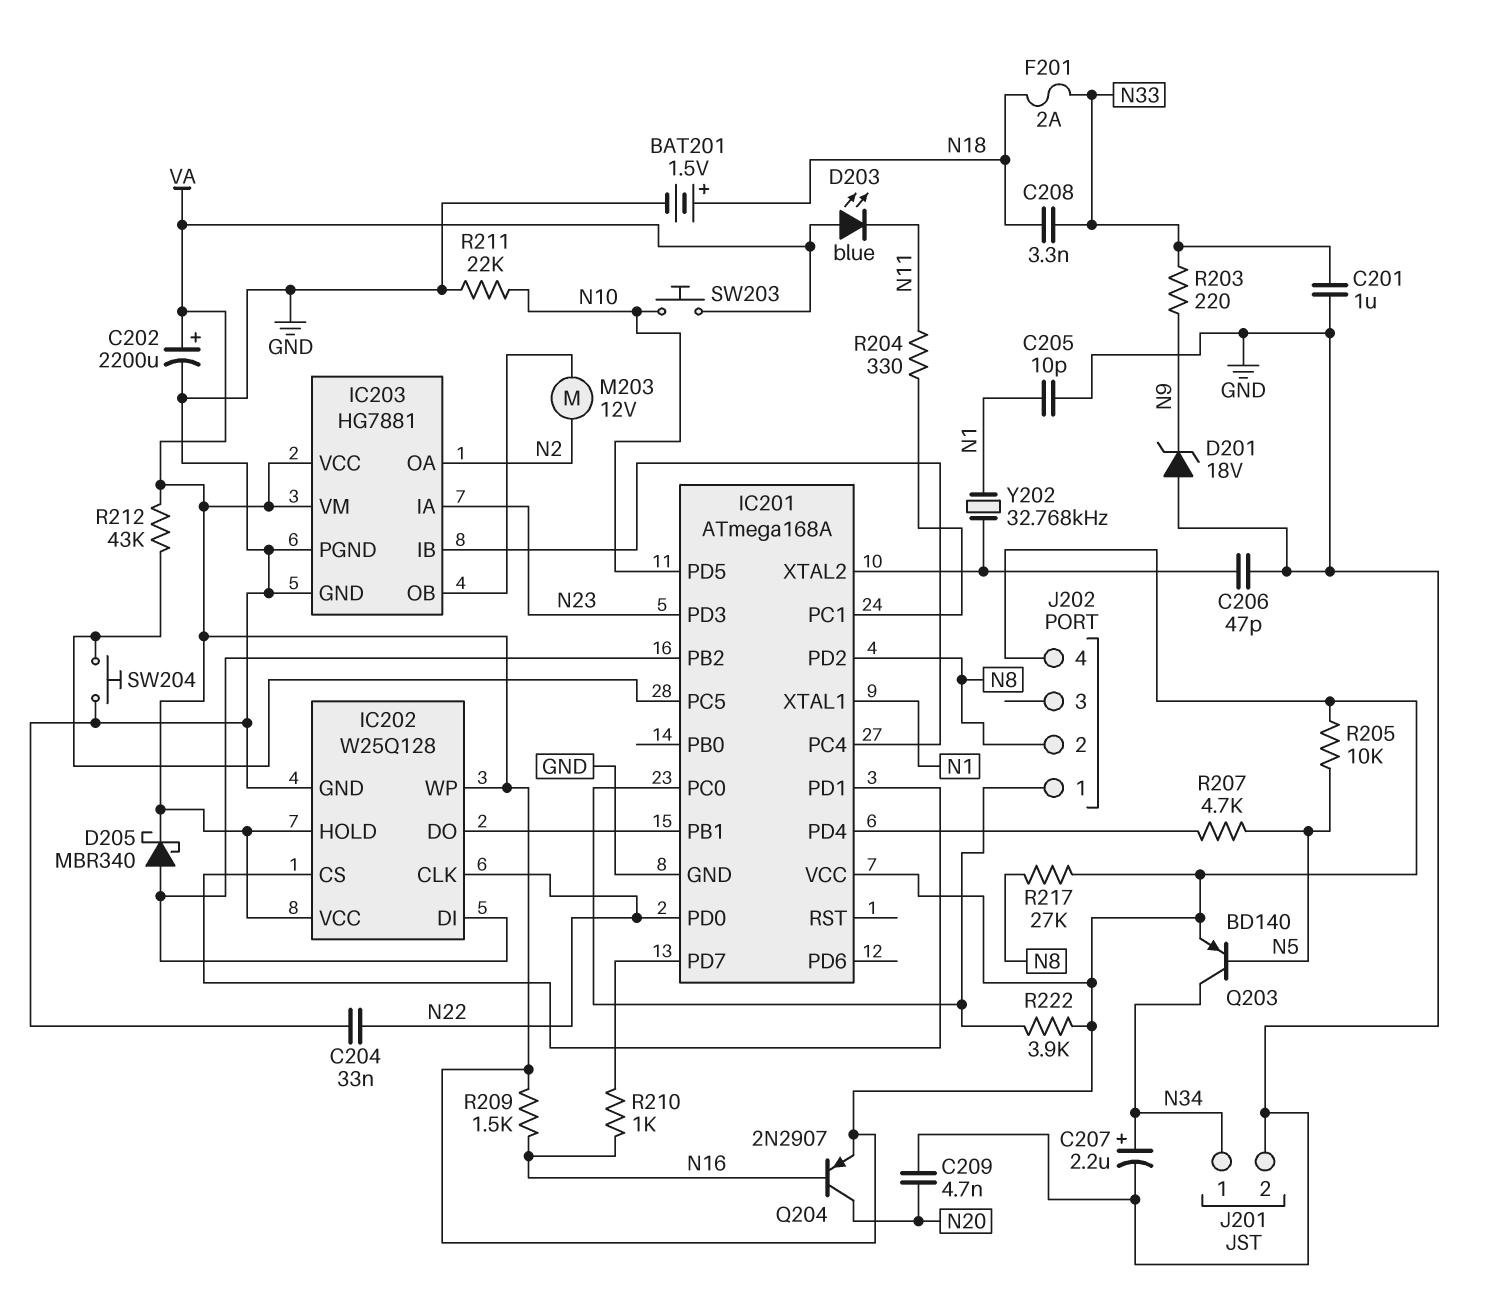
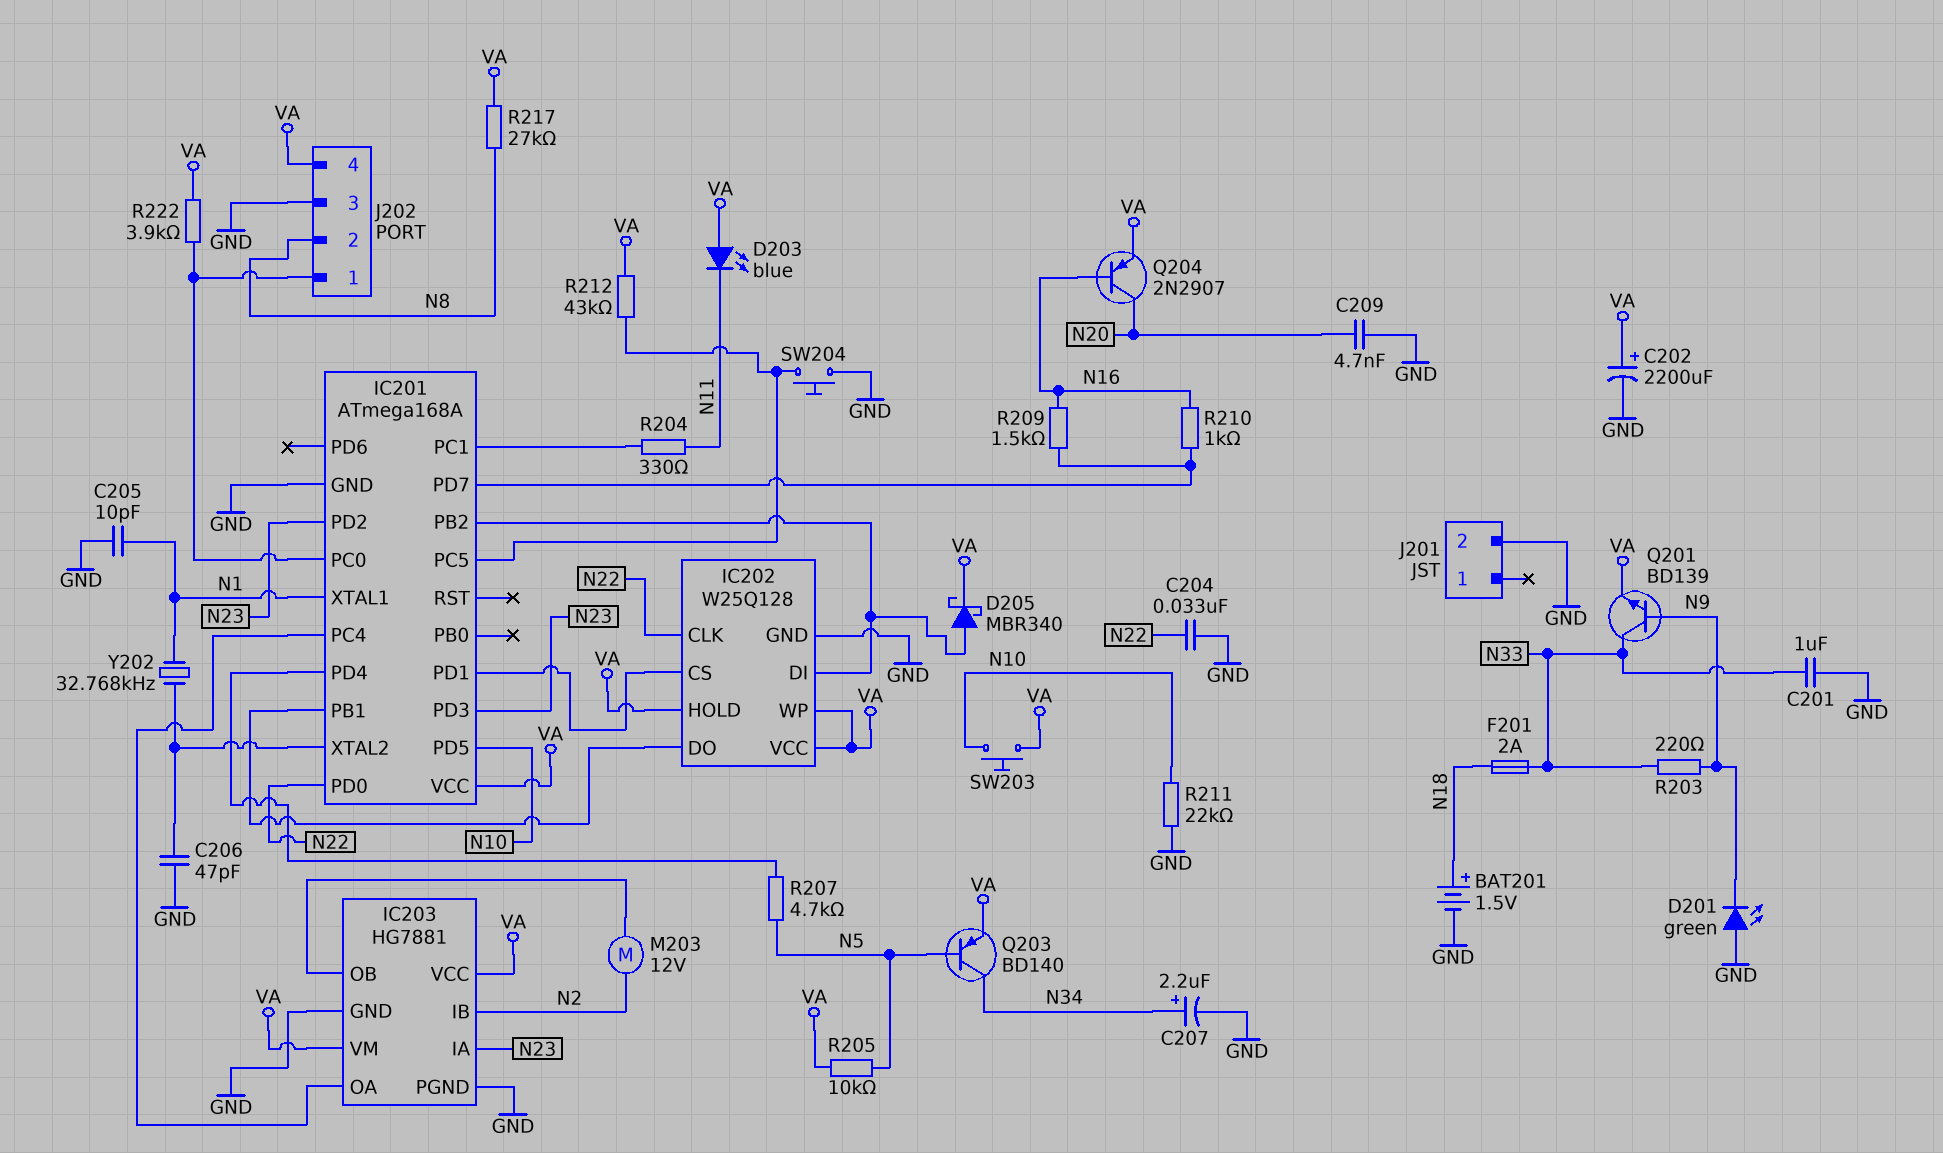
C208: 3.3nF (N18, N33) -> none
D201: zener 18V (A GND, K N9) -> LED green (A GND, K N9)
IC201 pin PD2: N8 -> N23
IC203 pin IB: IC201/PC4 -> N2
IC203 pin OA: N2 -> IC201/PC4
J201 pin 1: N34 -> none
J202 pin 3: none -> GND
Q201: none -> NPN BD139 (B N9, C N33, E VA)
R209: 1.5k (N16, VA) -> 1.5k (IC201/PD7, N16)

